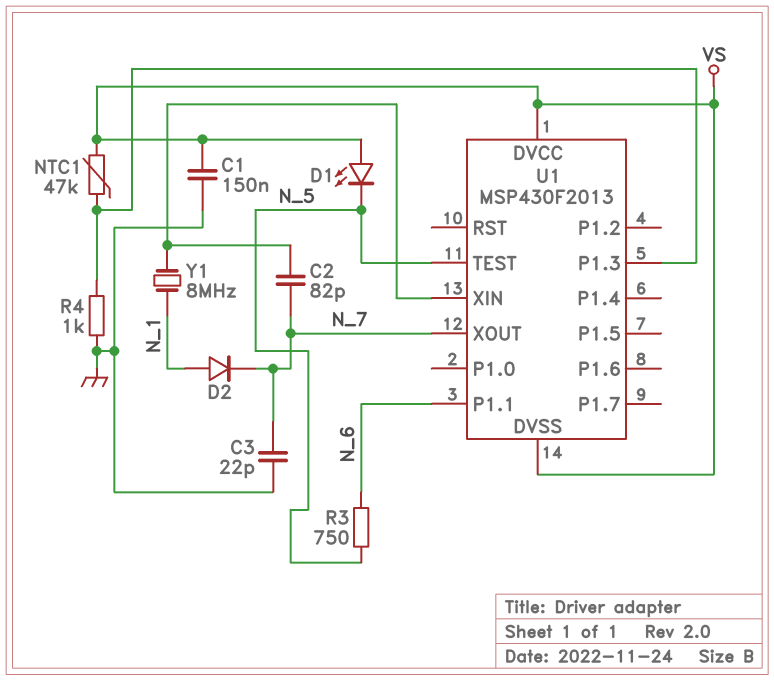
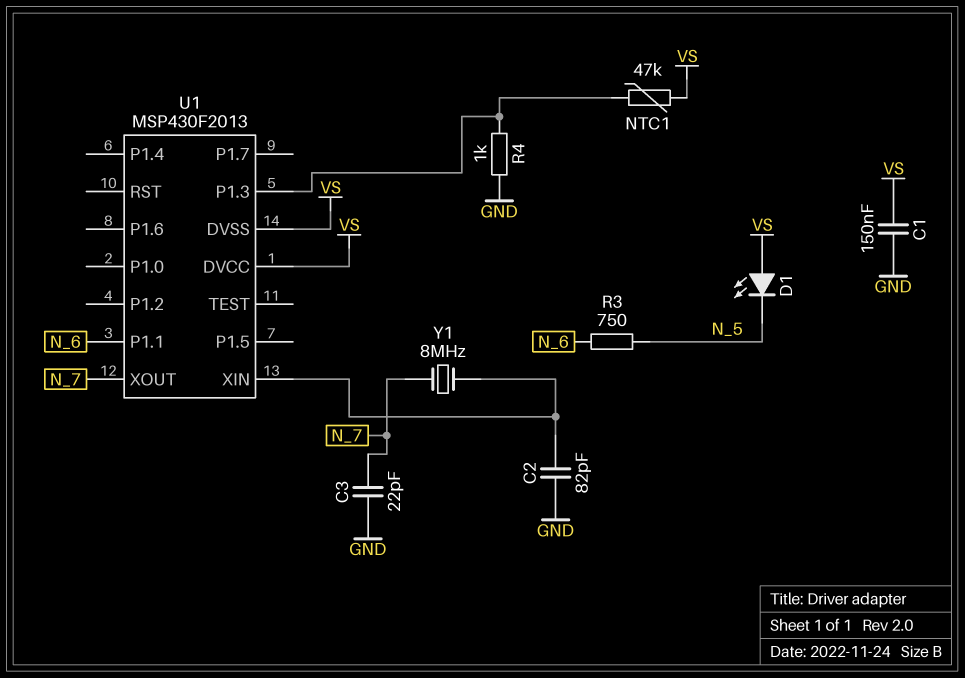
C2: 82pF (N_7, U1/XIN) -> 82pF (GND, U1/XIN)
D2: diode (A N_1, K N_7) -> none
U1 pin TEST: N_5 -> none
Y1: 8MHz (N_1, U1/XIN) -> 8MHz (N_7, U1/XIN)

